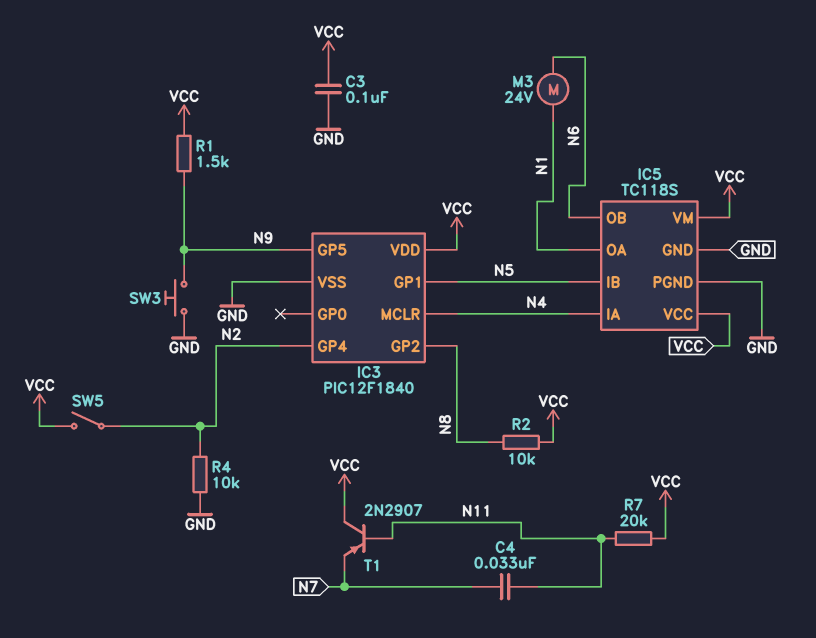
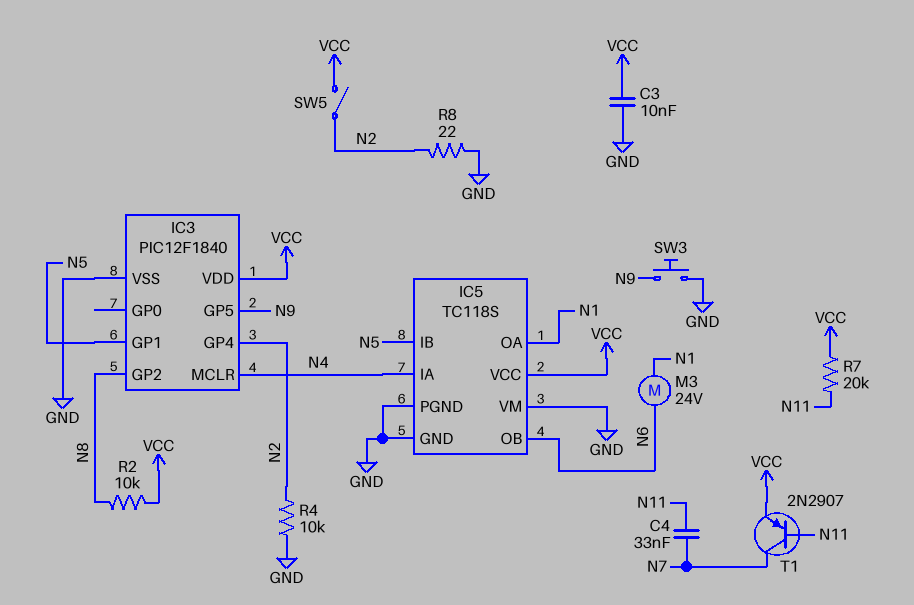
C3: 100nF (GND, VCC) -> 10nF (GND, VCC)
IC5 pin VM: VCC -> GND
R1: 1.5k (N9, VCC) -> none
R8: none -> 22 (GND, N2)
T1: PNP 2N2907 (B N11, C VCC, E N7) -> PNP 2N2907 (B N11, C N7, E VCC)

